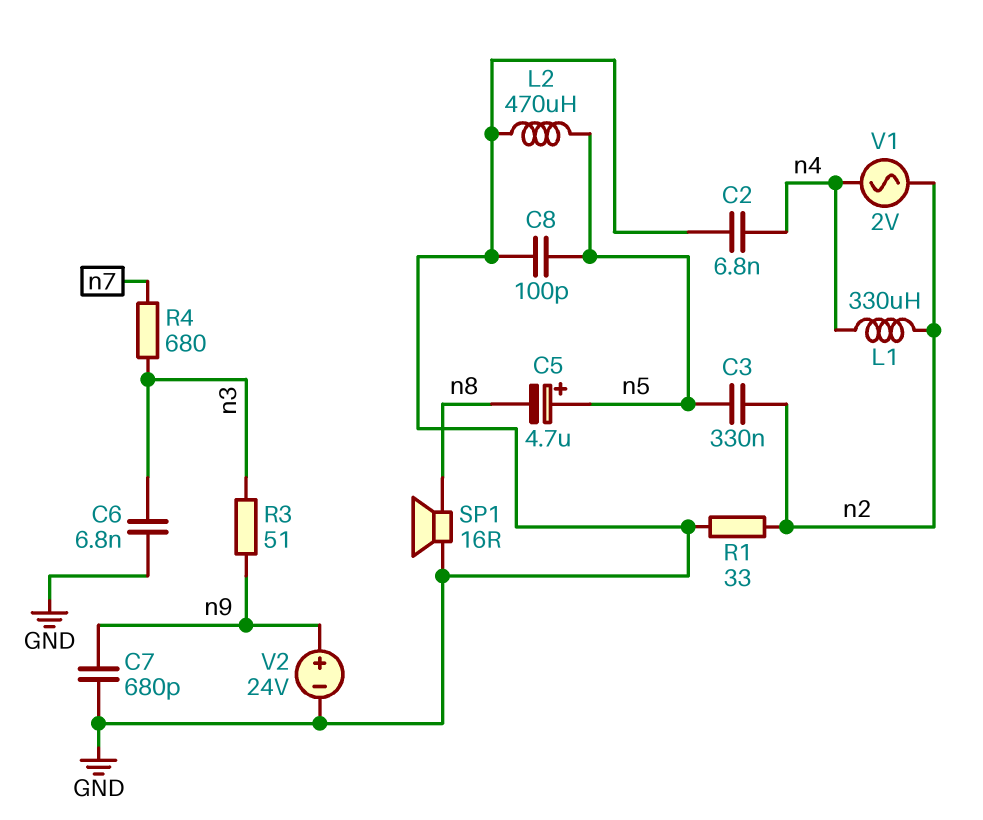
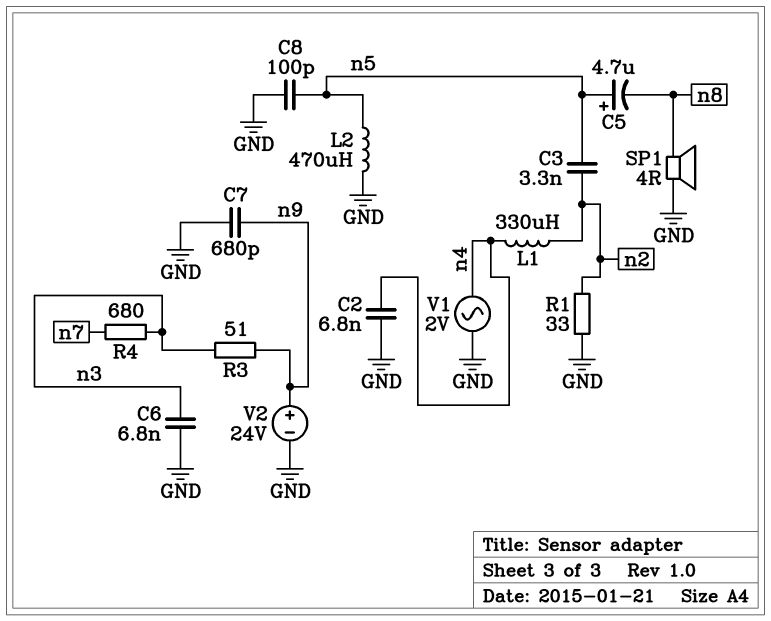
C3: 330nF (n2, n5) -> 3.3nF (n2, n5)
SP1: speaker 16R (GND, n8) -> speaker 4R (GND, n8)
V1: AC 2V (n2, n4) -> AC 2V (GND, n4)

